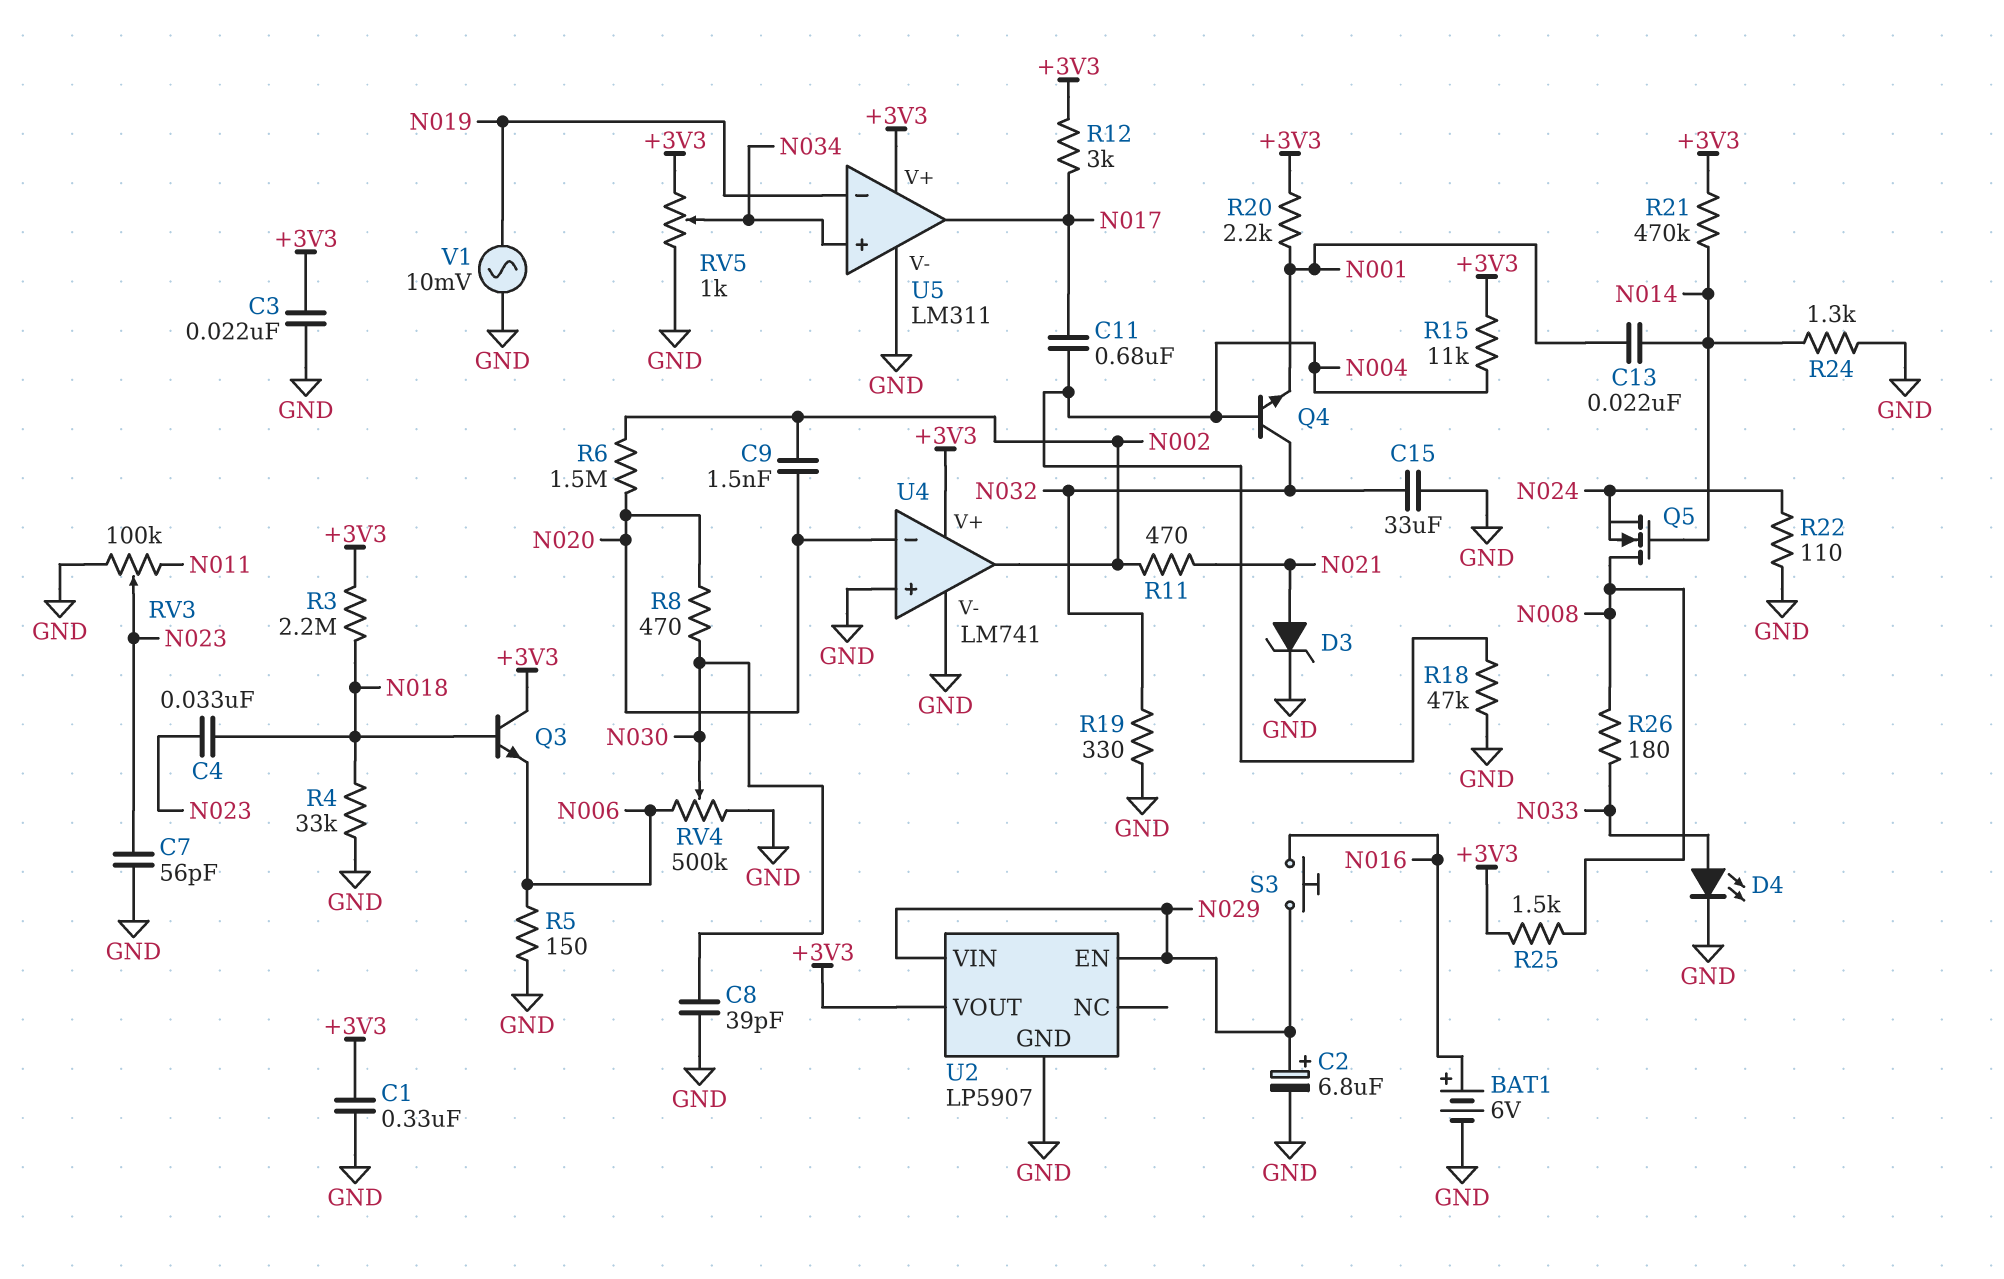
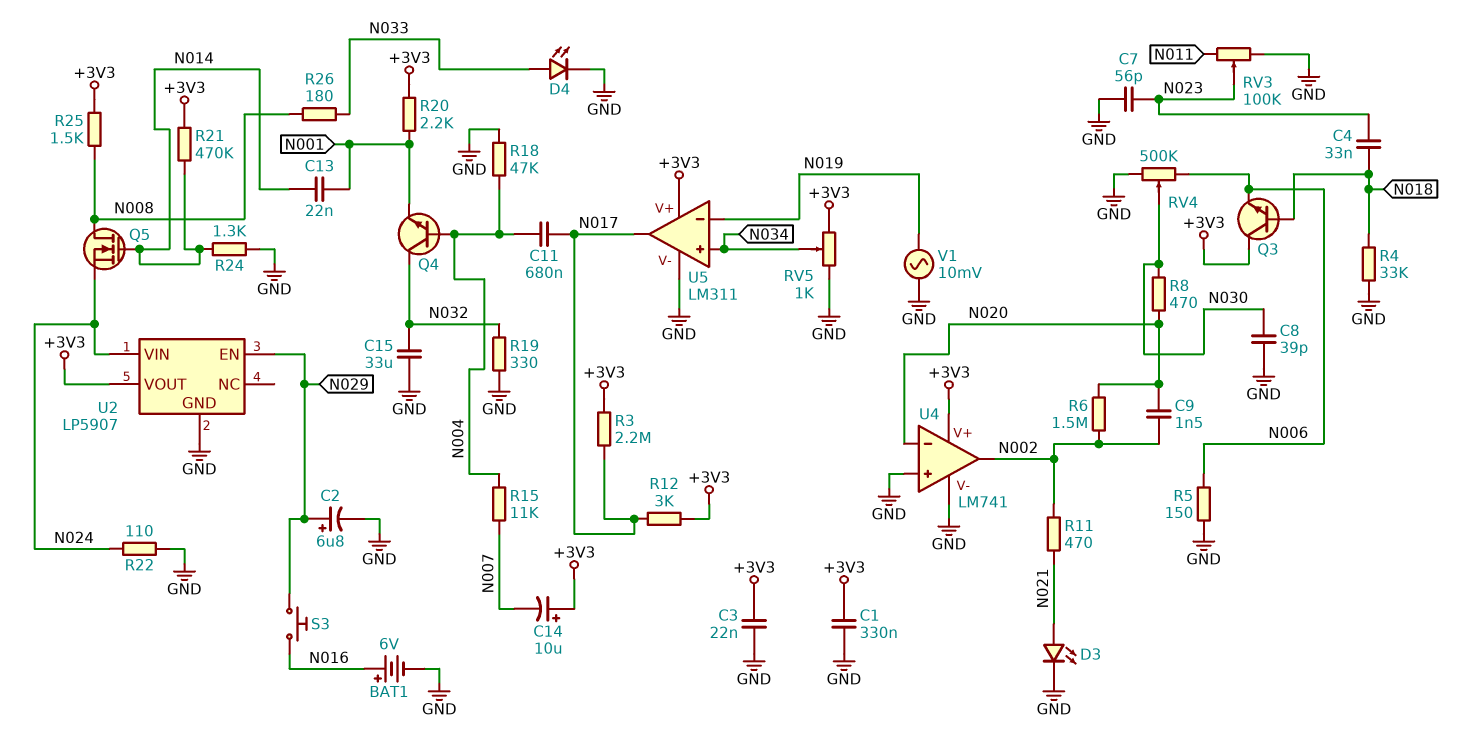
C14: none -> 10uF (plus +3V3, minus N007)
D3: zener (A N021, K GND) -> LED (A N021, K GND)
R3: 2.2M (+3V3, N018) -> 2.2M (+3V3, N017)
R15: 11k (+3V3, N004) -> 11k (N004, N007)
U2 pin VIN: N029 -> N024

